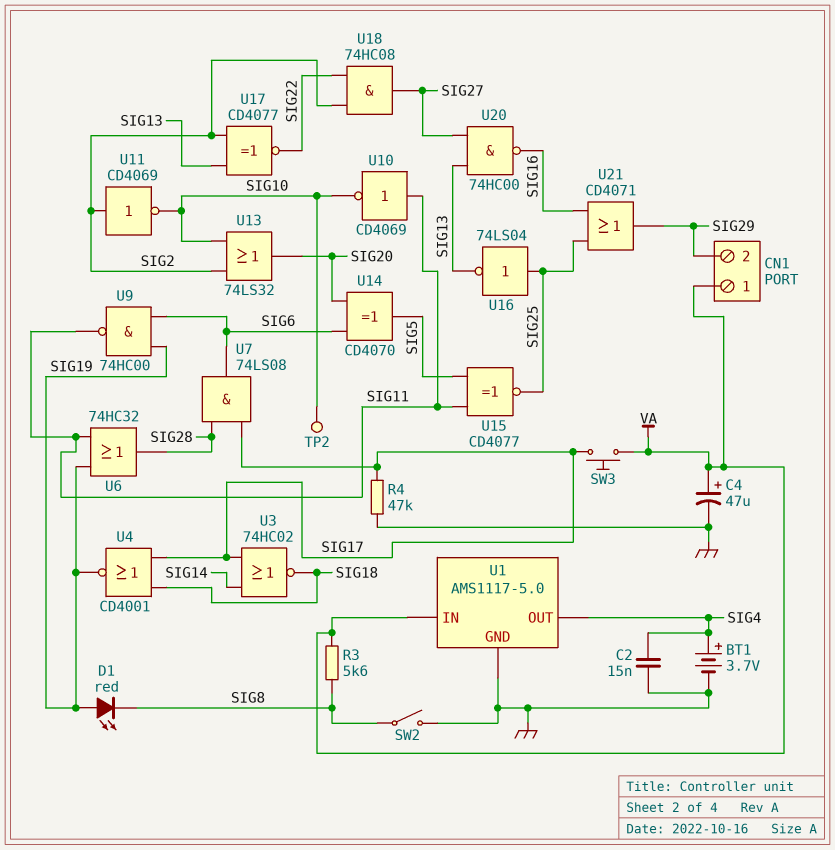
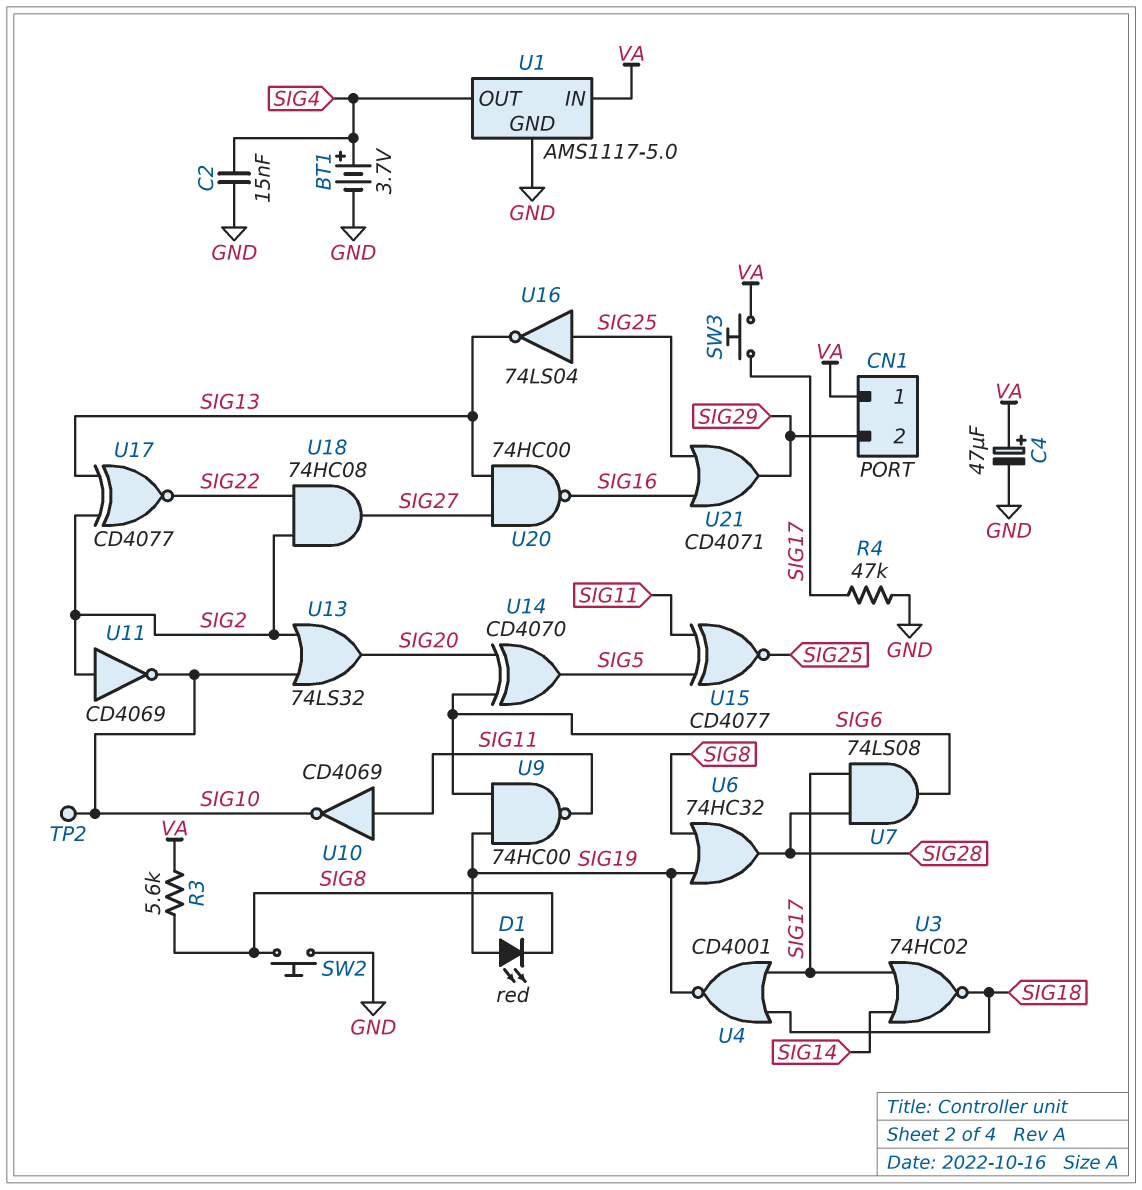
SW2: switch (GND, SIG8) -> button (GND, SIG8)
U6: OR 74HC32 (in SIG11, in SIG19, out SIG28) -> OR 74HC32 (in SIG8, in SIG19, out SIG28)

